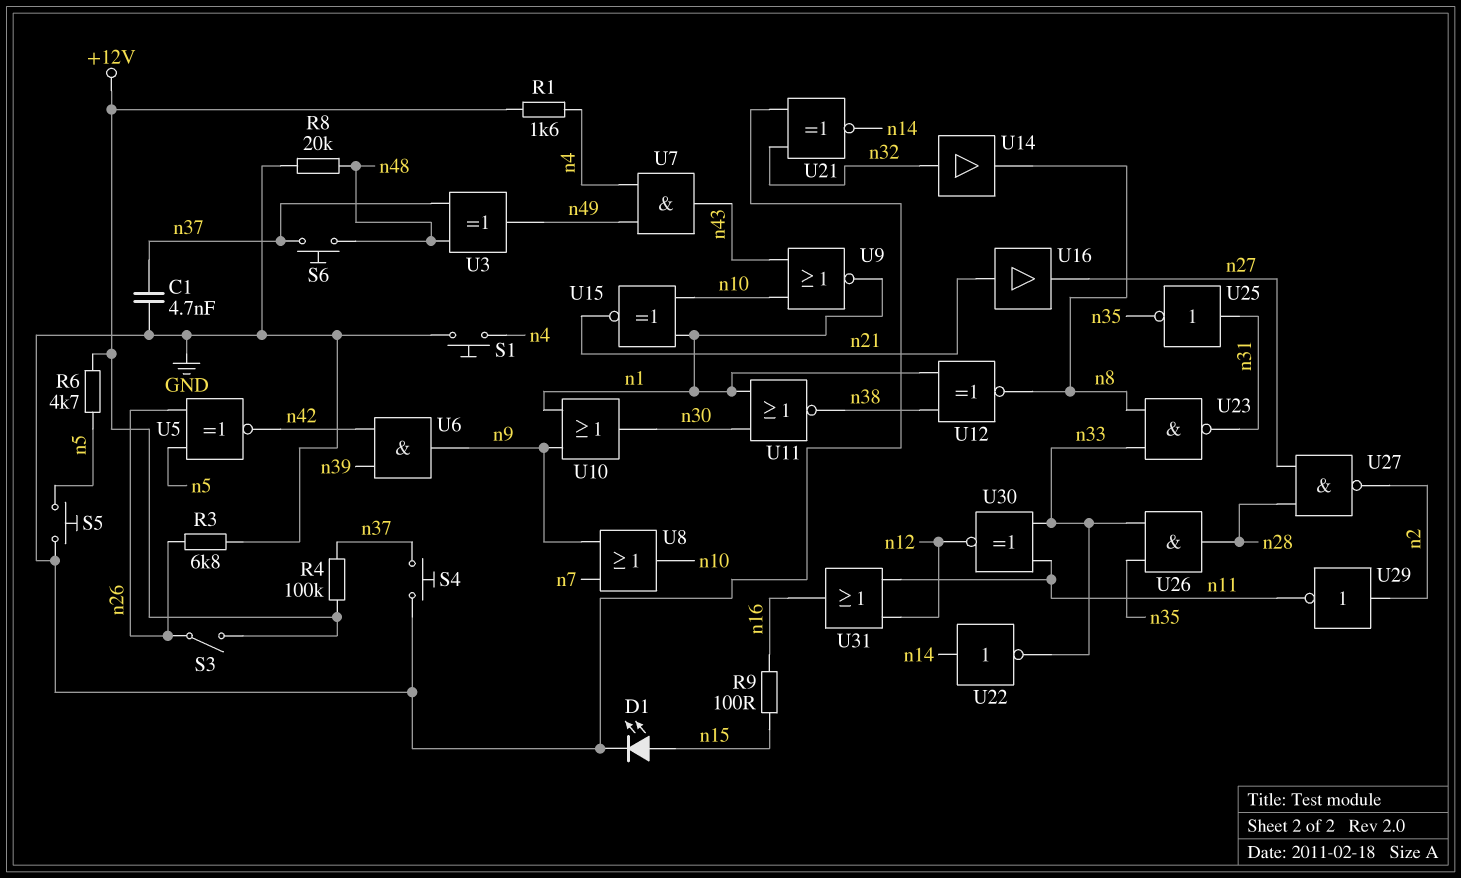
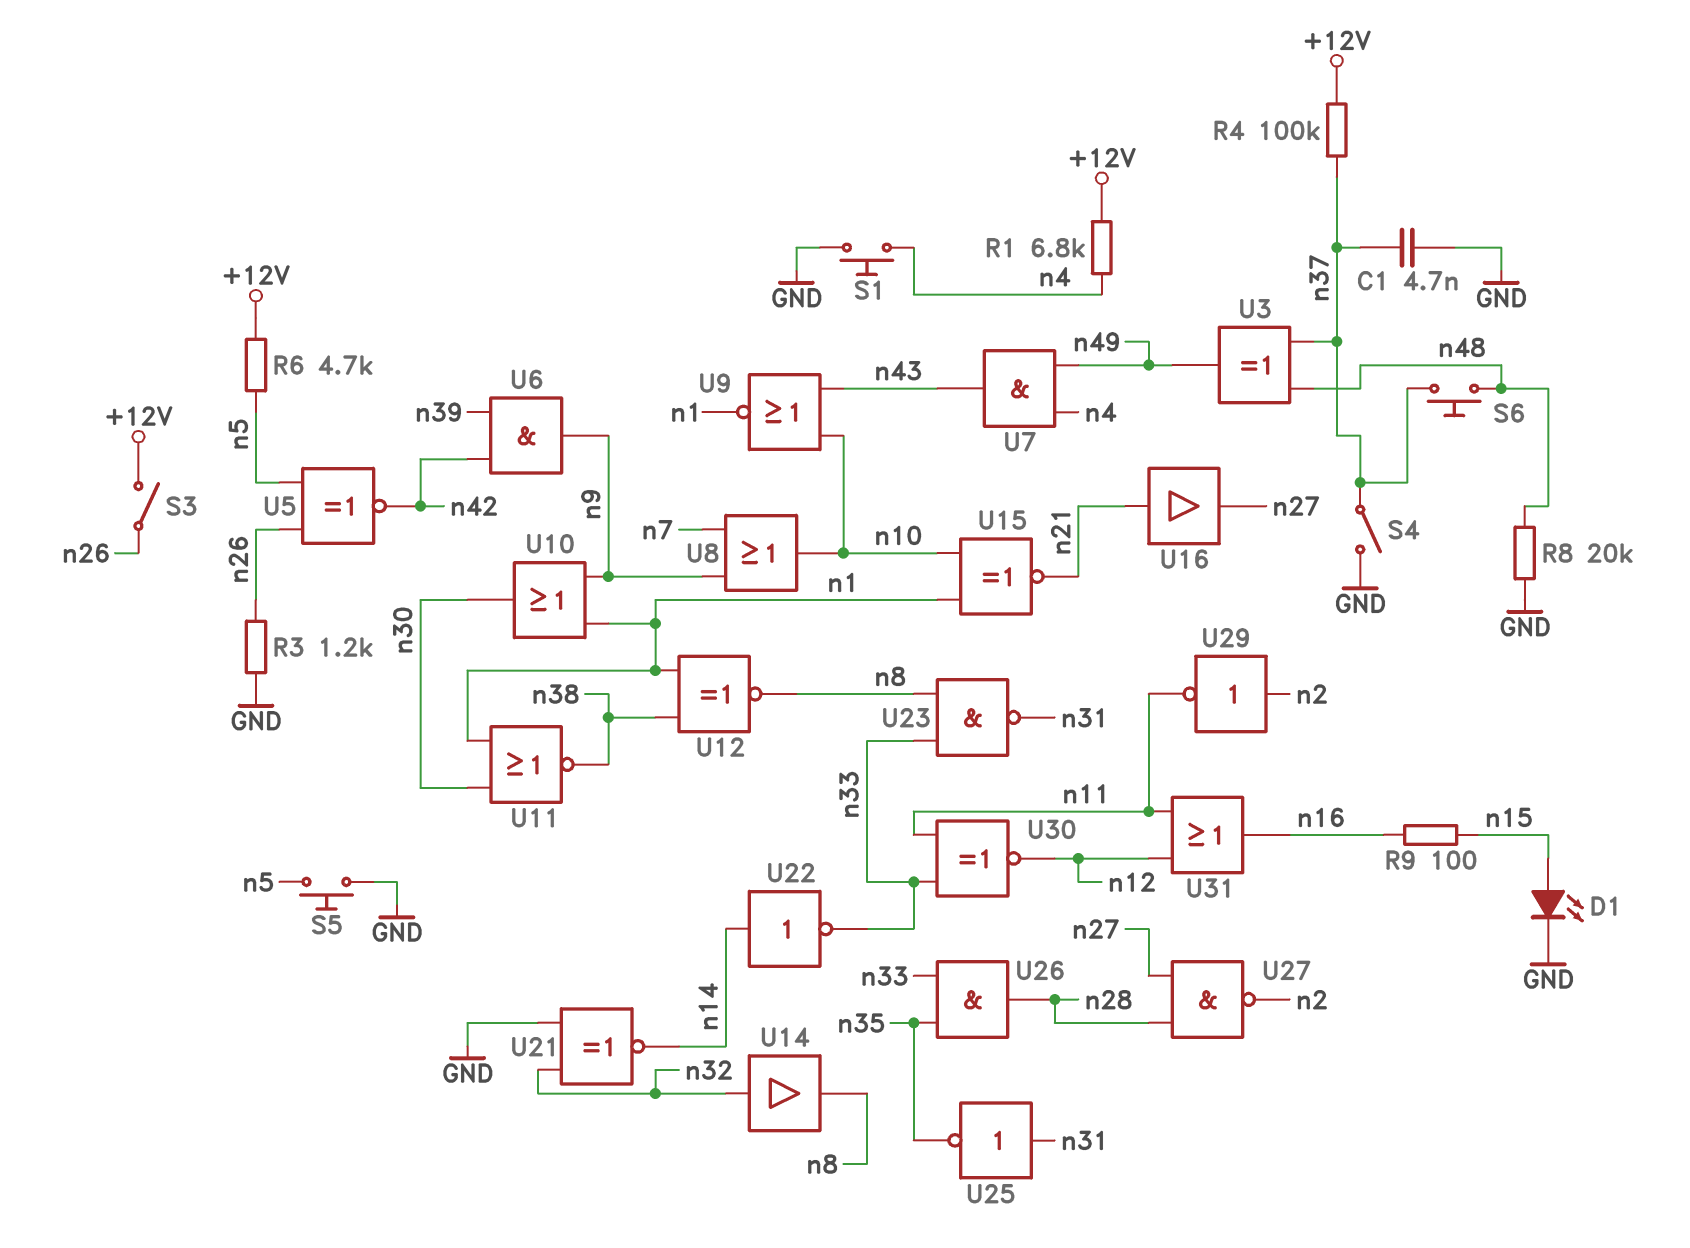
R1: 1.6k (+12V, n4) -> 6.8k (+12V, n4)
R3: 6.8k (GND, n26) -> 1.2k (GND, n26)
S4: button (GND, n37) -> switch (GND, n37)

